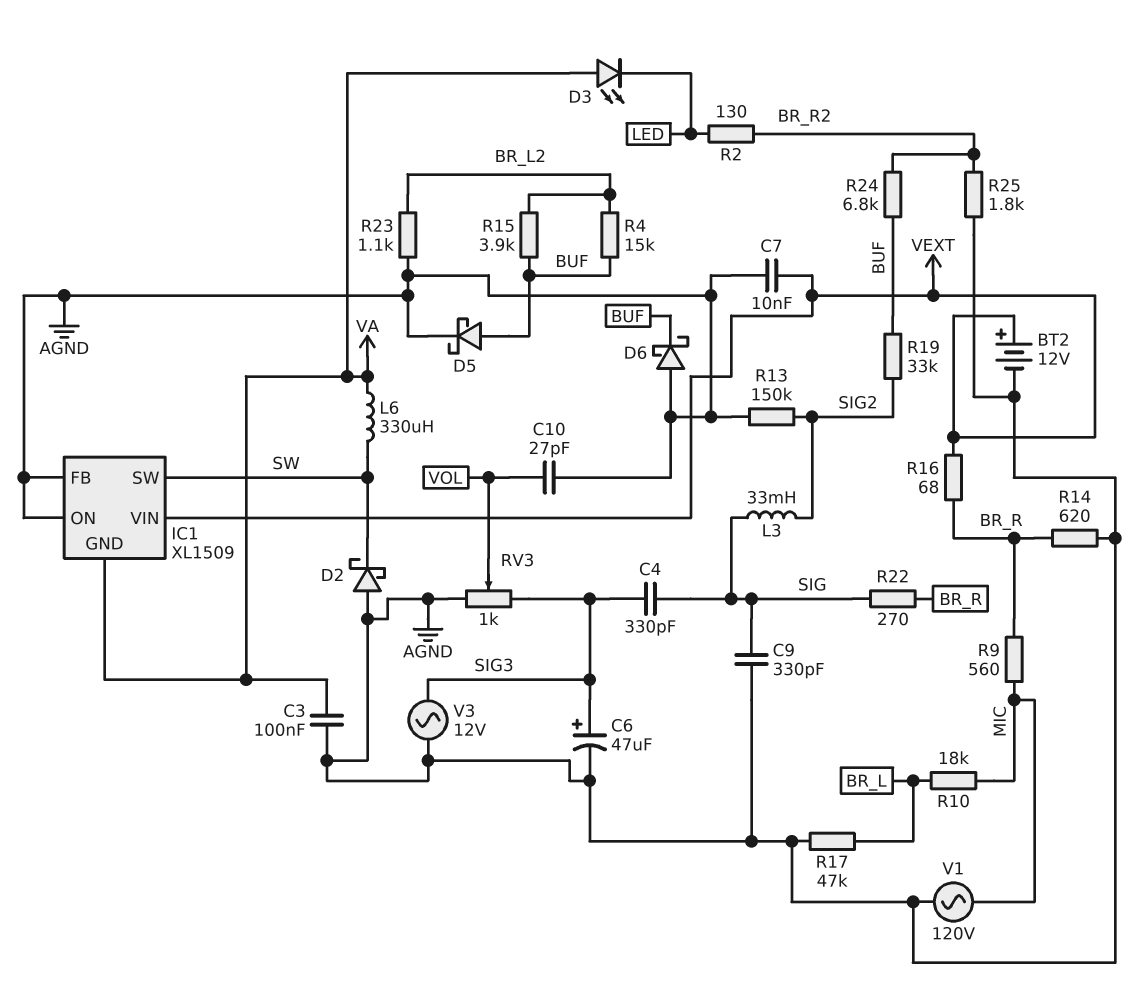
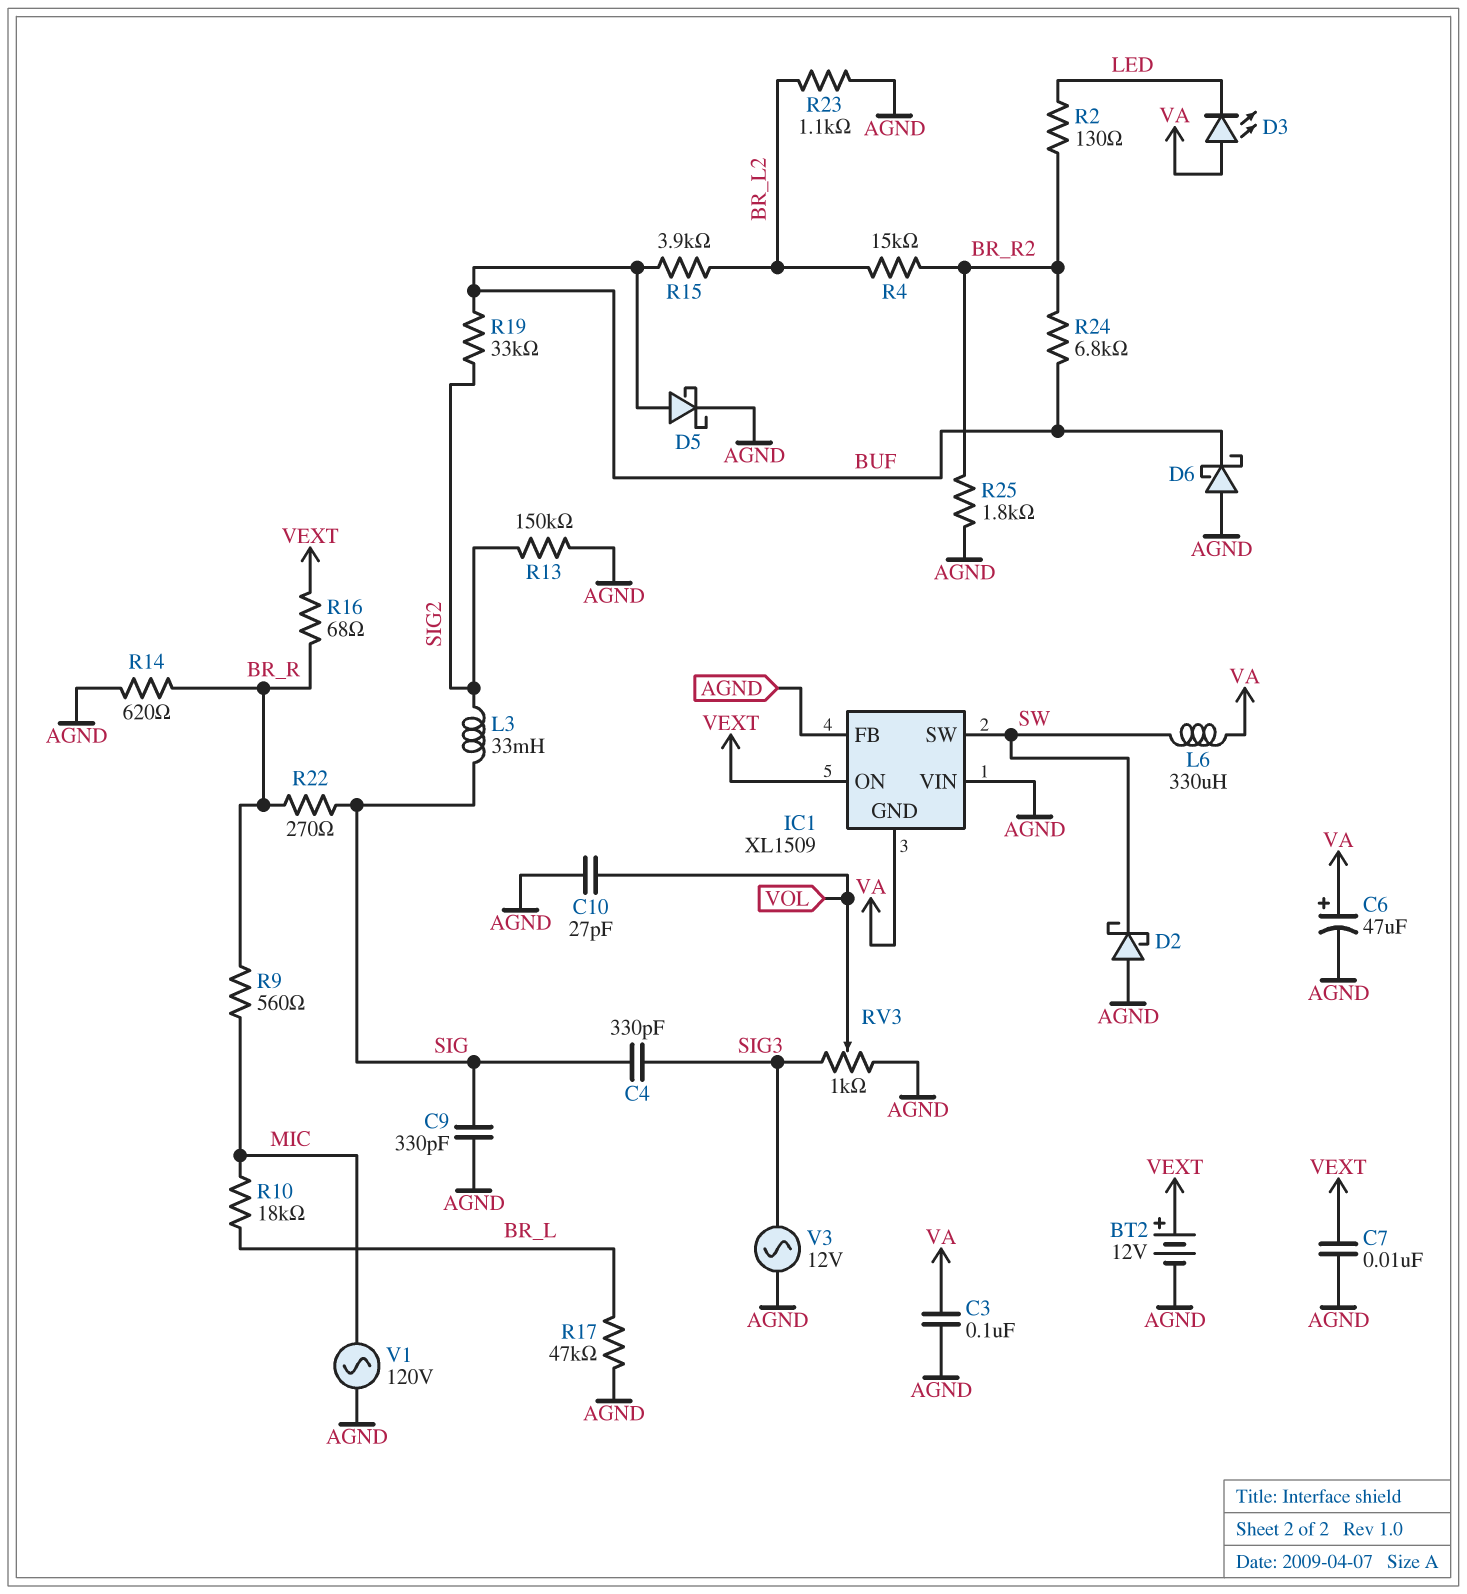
C6: 47uF (plus SIG3, minus AGND) -> 47uF (plus VA, minus AGND)
IC1 pin ON: AGND -> VEXT
IC1 pin VIN: VEXT -> AGND
R4: 15k (BR_L2, BUF) -> 15k (BR_L2, BR_R2)

